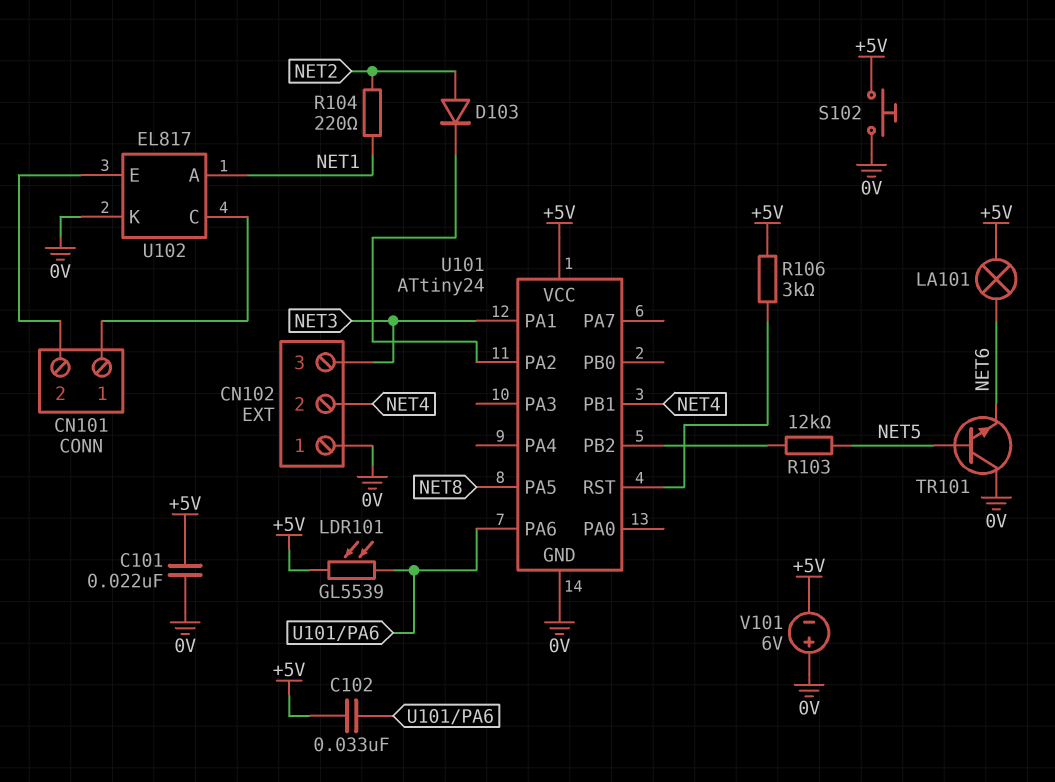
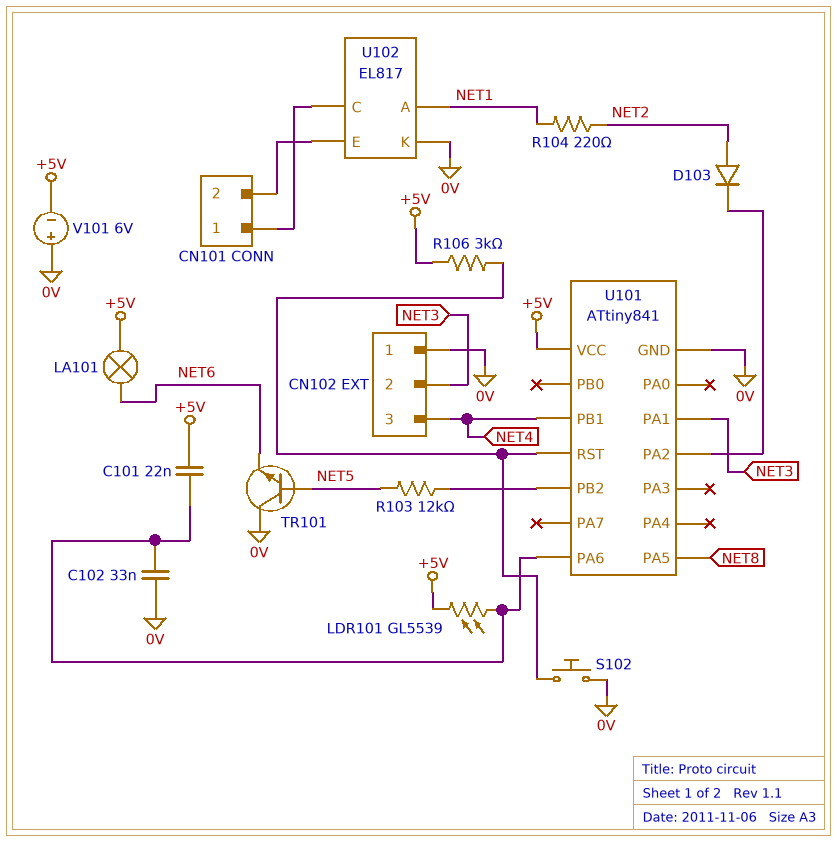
C101: 22nF (+5V, 0V) -> 22nF (+5V, U101/PA6)
C102: 33nF (+5V, U101/PA6) -> 33nF (0V, U101/PA6)
CN102 pin 2: NET4 -> NET3
CN102 pin 3: NET3 -> NET4
S102: button (+5V, 0V) -> button (0V, U101/RST)
U101: ATtiny24 -> ATtiny841

